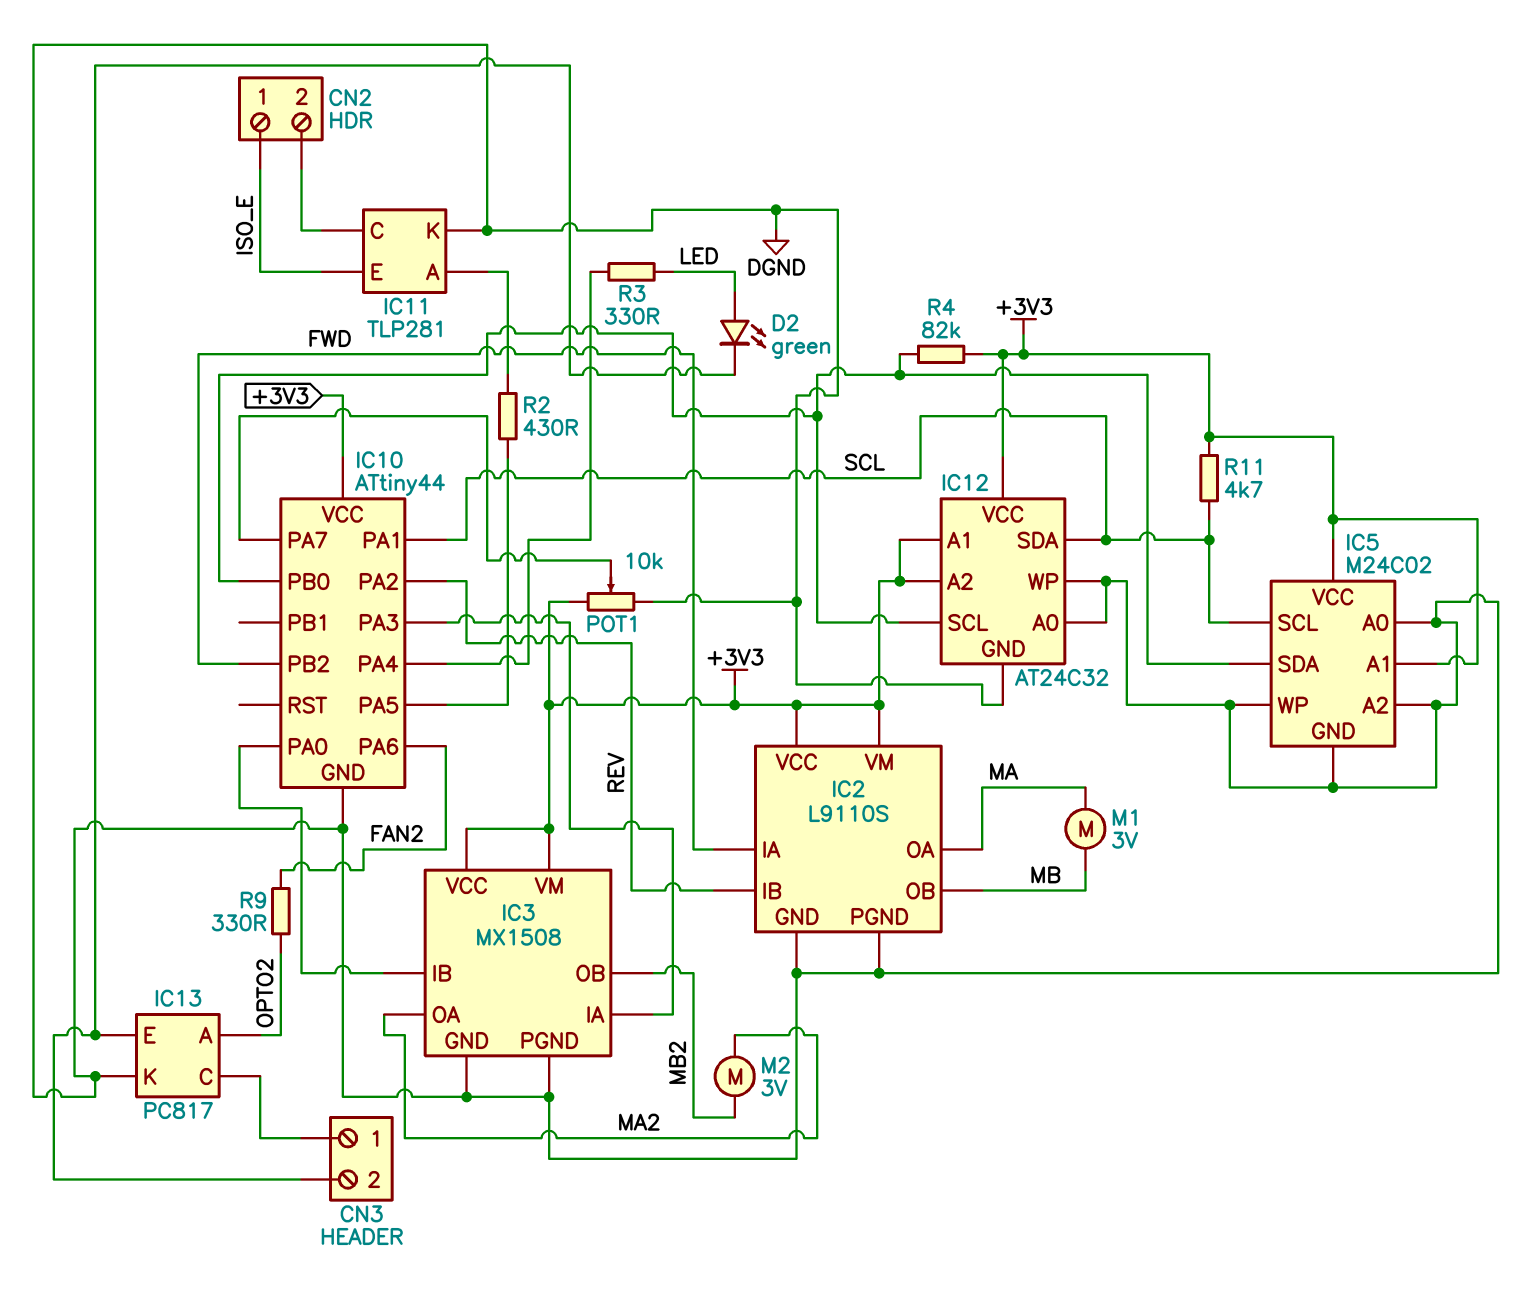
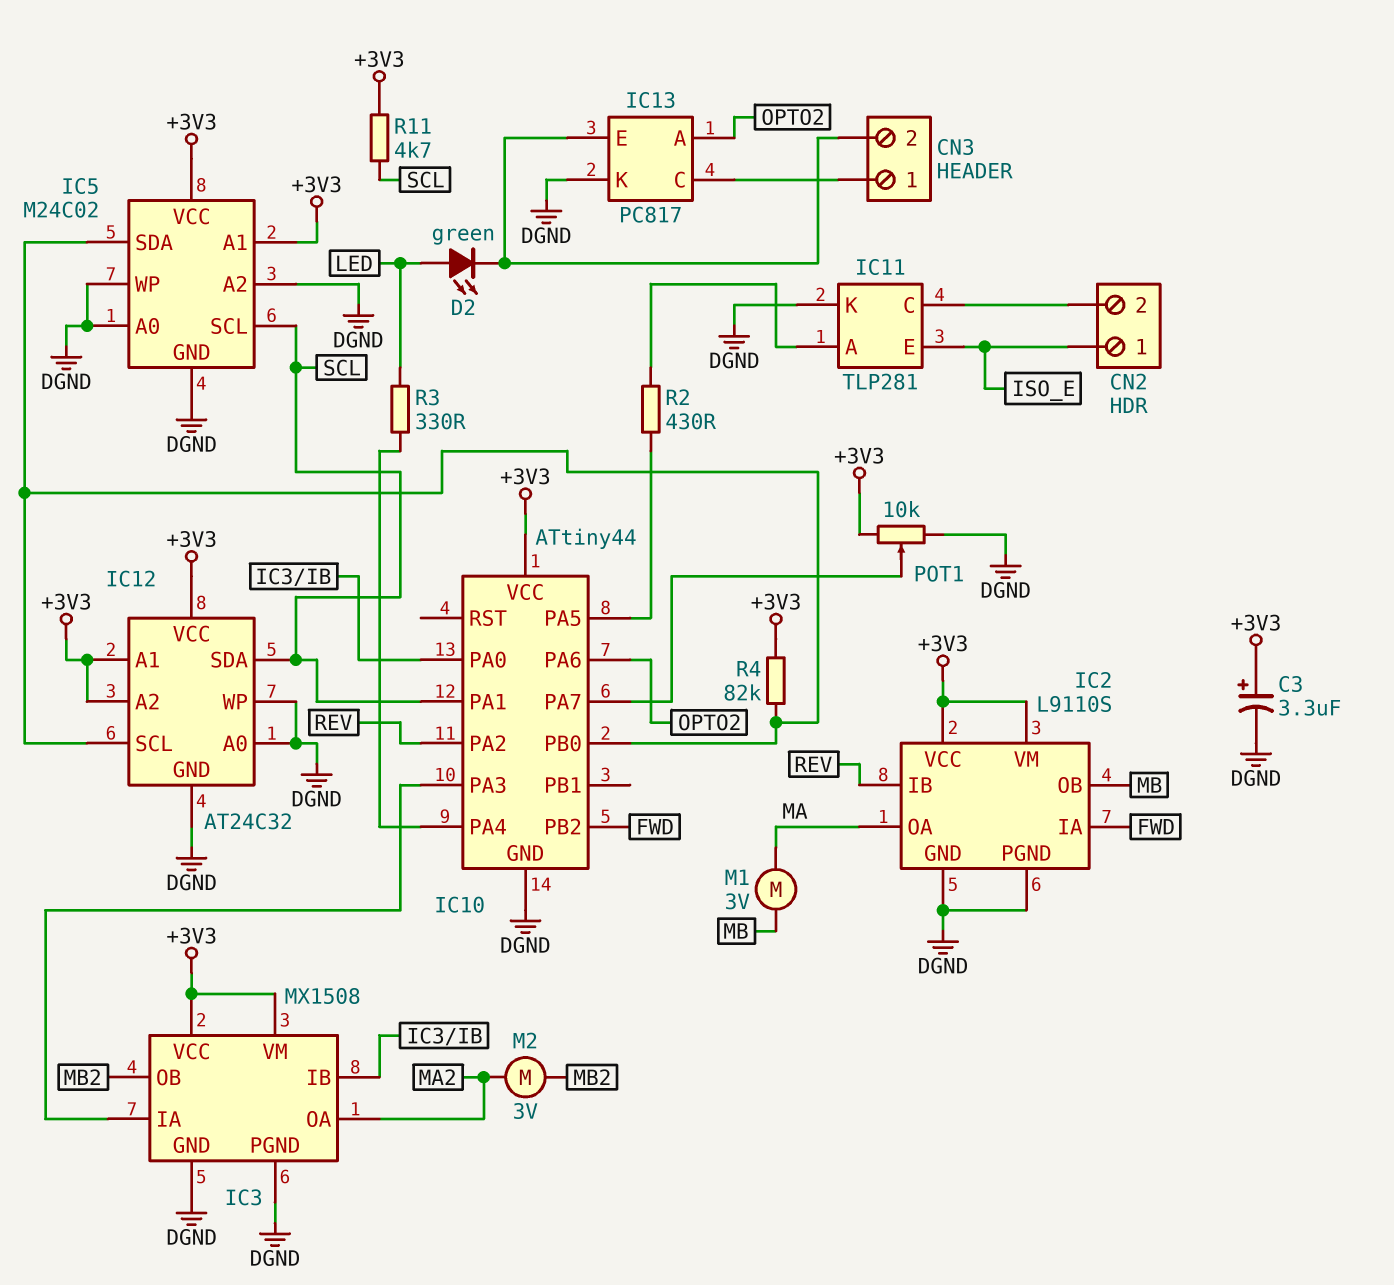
C3: none -> 3.3uF (plus +3V3, minus DGND)
IC10 pin PA6: FAN2 -> OPTO2
R9: 330 (FAN2, OPTO2) -> none

